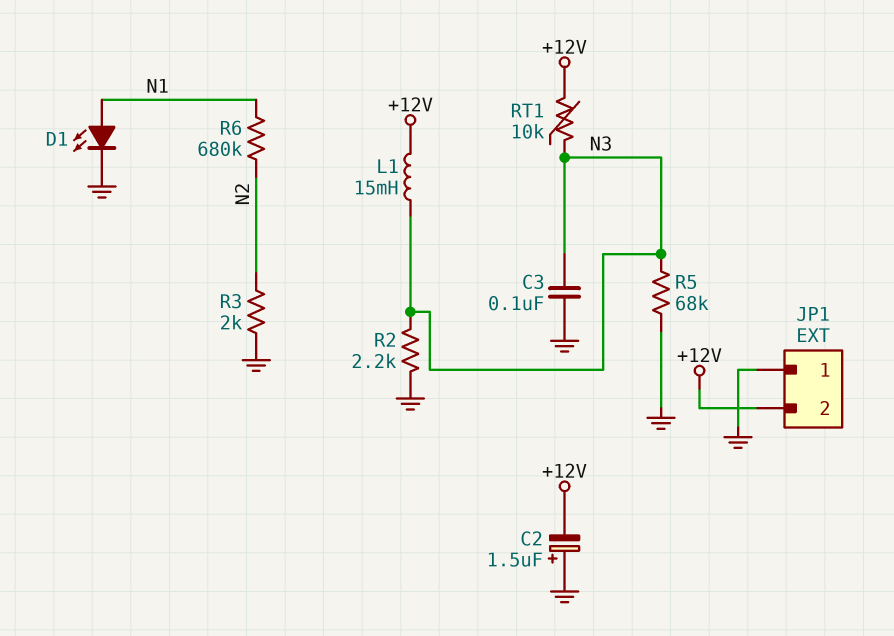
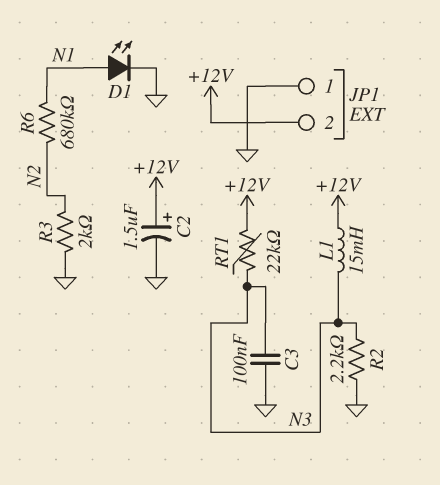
C2: 1.5uF (plus GND, minus +12V) -> 1.5uF (plus +12V, minus GND)
R5: 68k (GND, N3) -> none
RT1: 10k (+12V, N3) -> 22k (+12V, N3)

